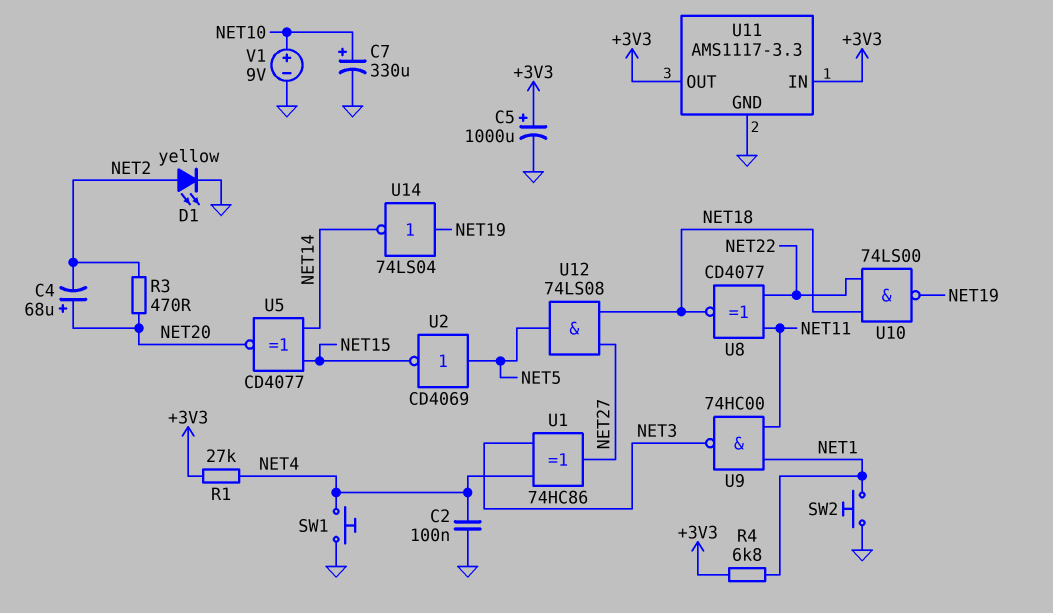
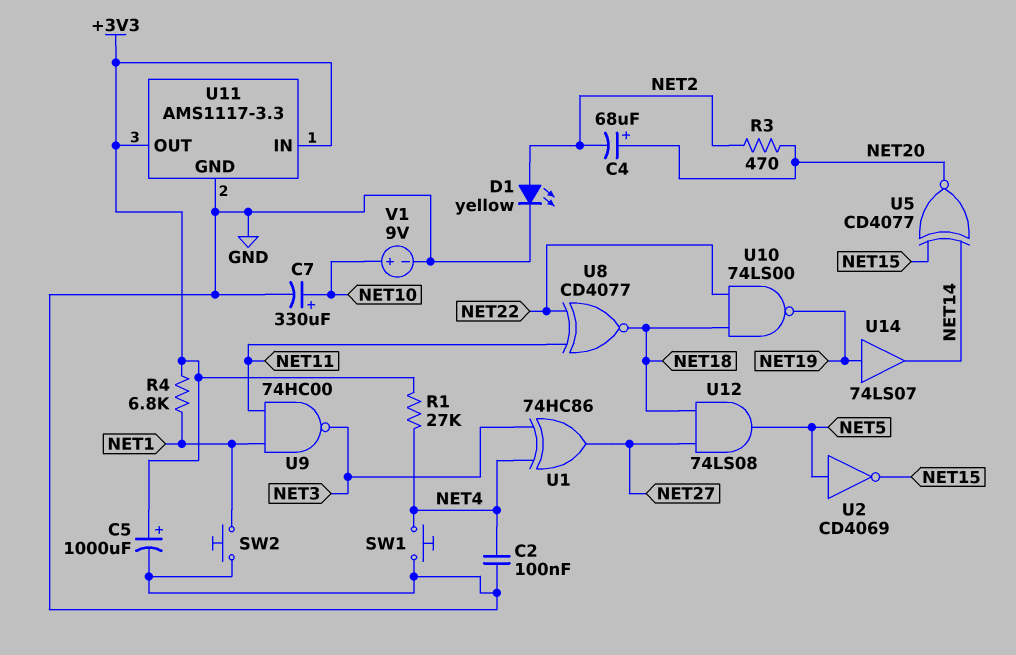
U14: NOT 74LS04 (in NET19, out NET14) -> buffer 74LS07 (in NET19, out NET14)

